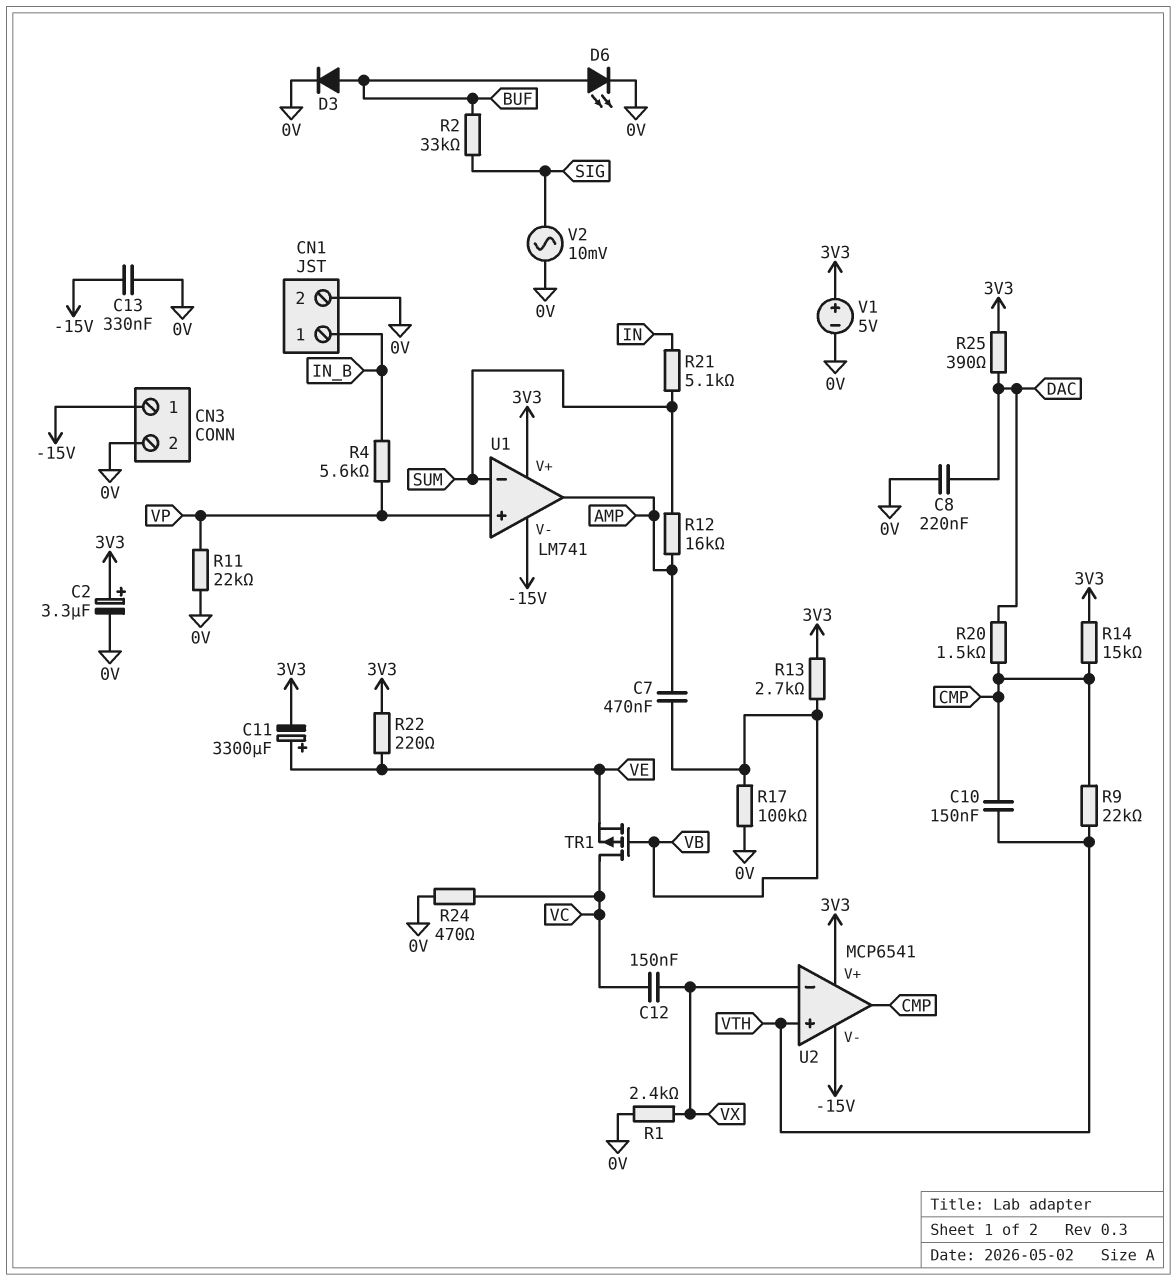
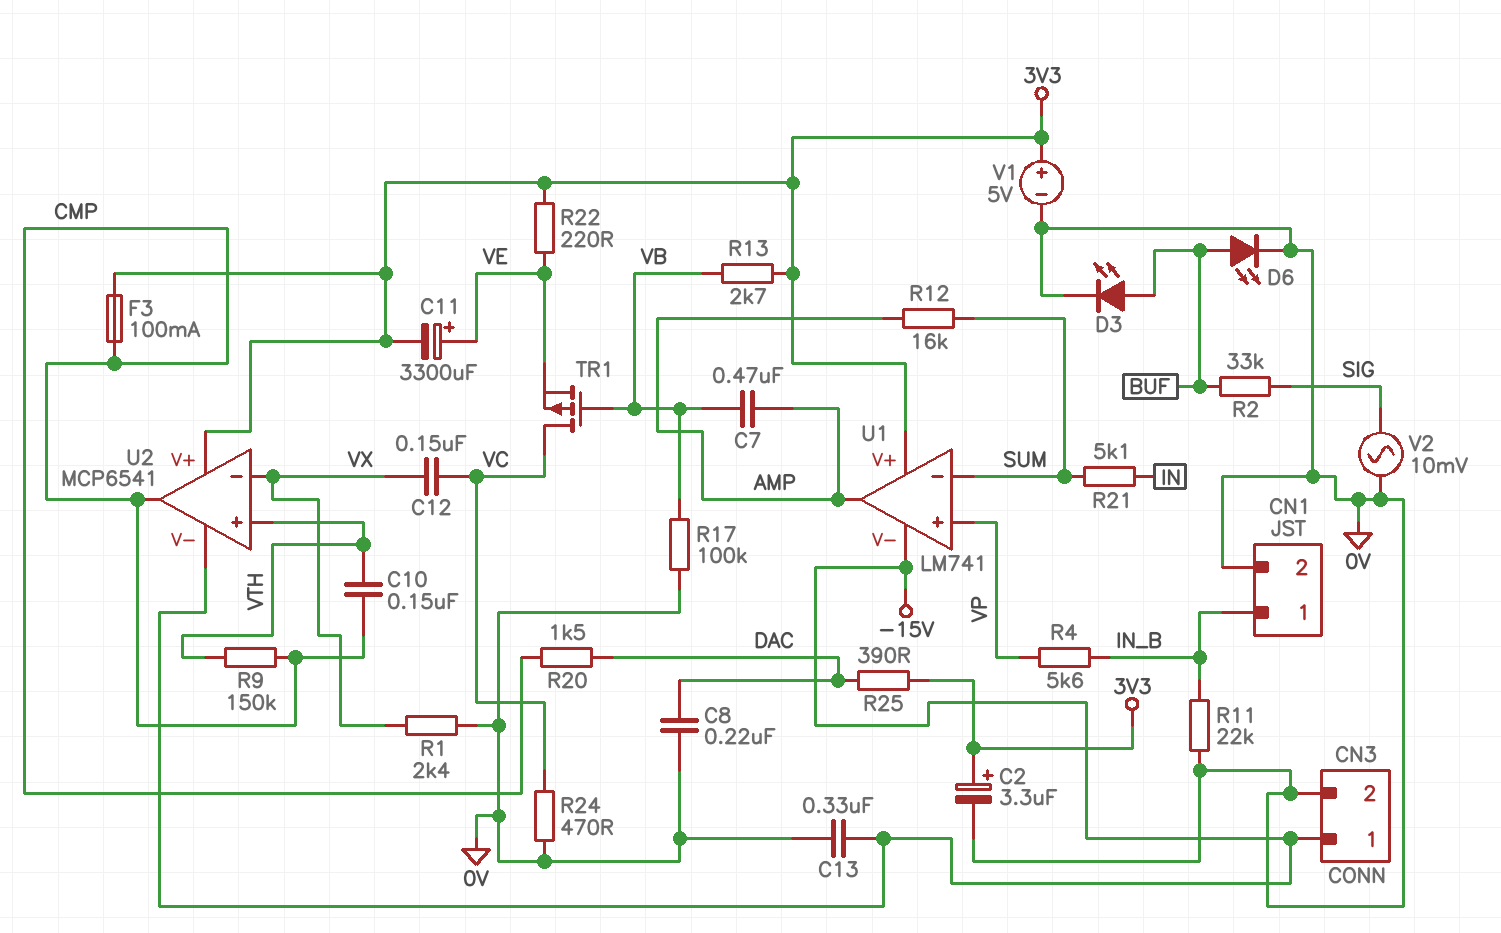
D3: diode (A BUF, K 0V) -> LED (A BUF, K 0V)
F3: none -> 100mA (3V3, CMP)
R9: 22k (CMP, VTH) -> 150k (CMP, VTH)
R11: 22k (0V, VP) -> 22k (0V, IN_B)
R14: 15k (3V3, CMP) -> none

